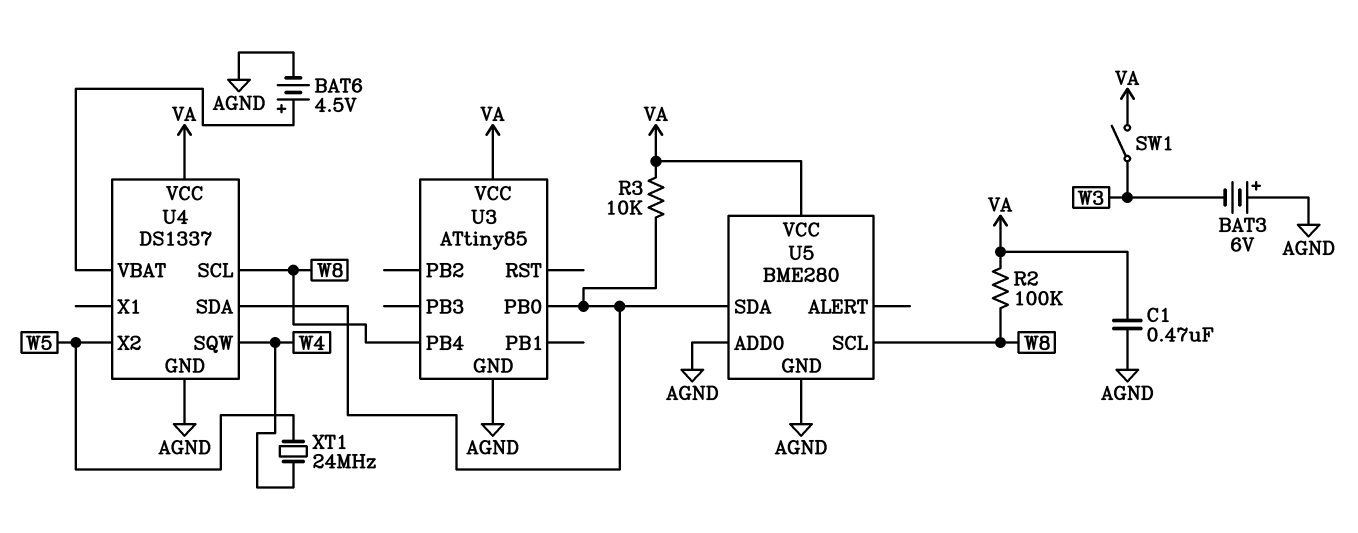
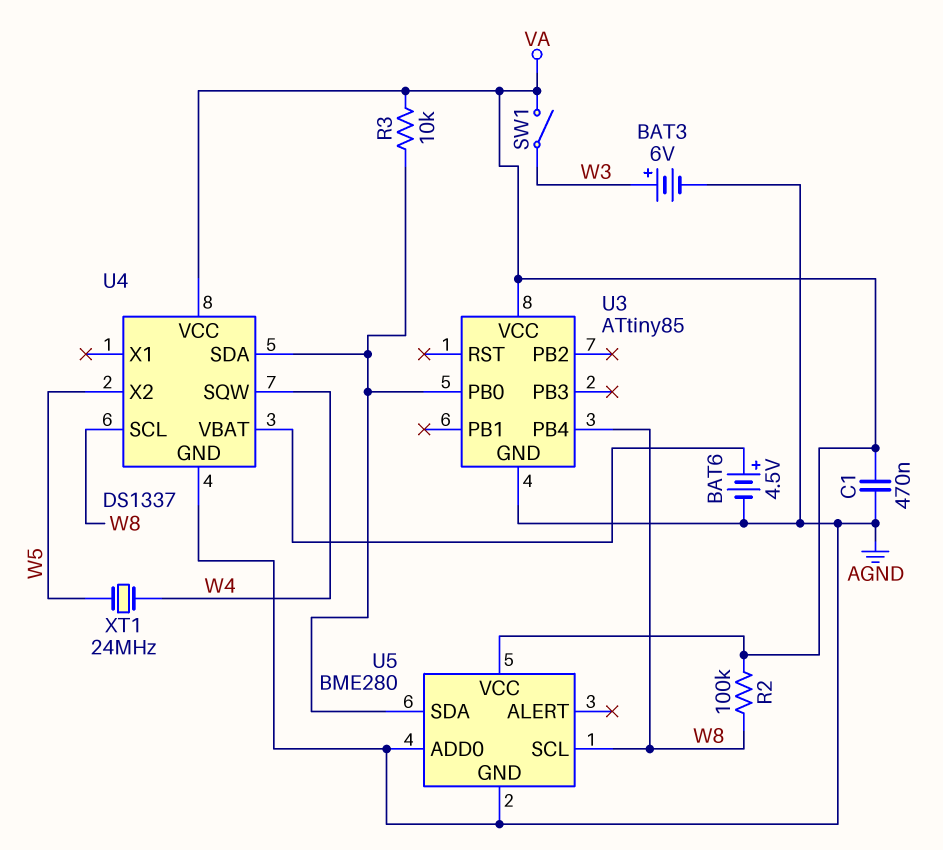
BAT3: 6V (plus AGND, minus W3) -> 6V (plus W3, minus AGND)

